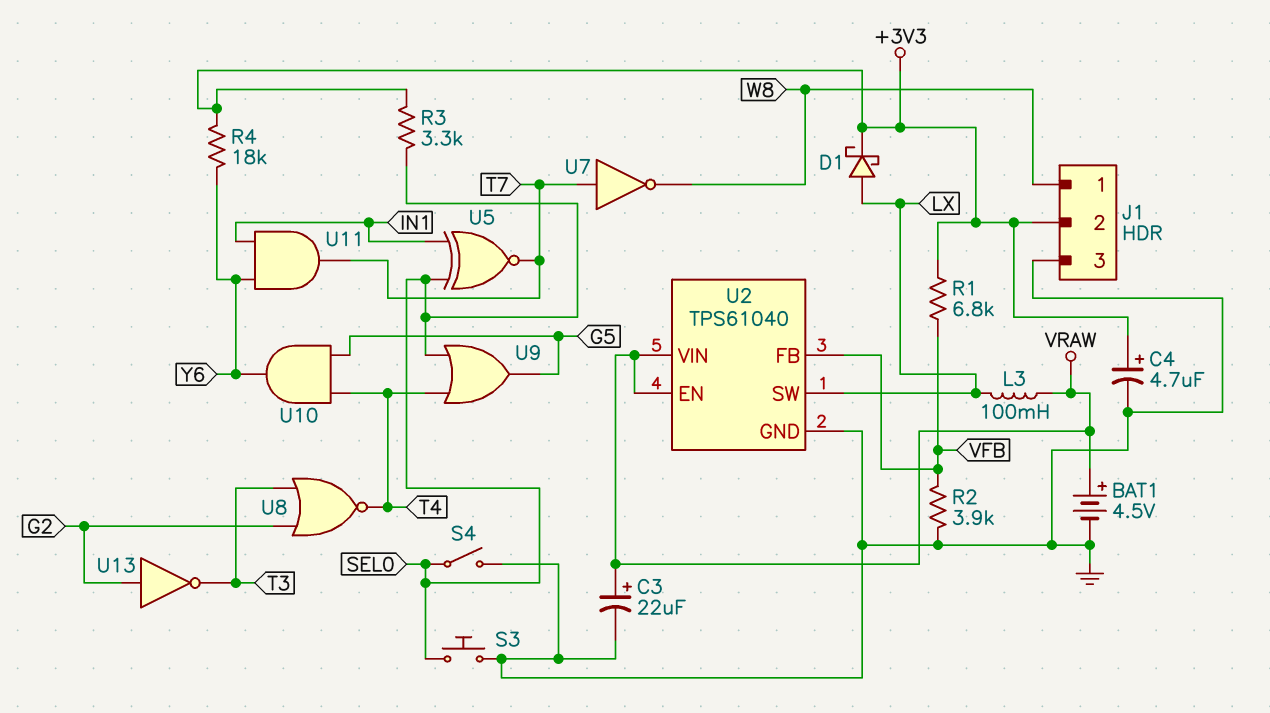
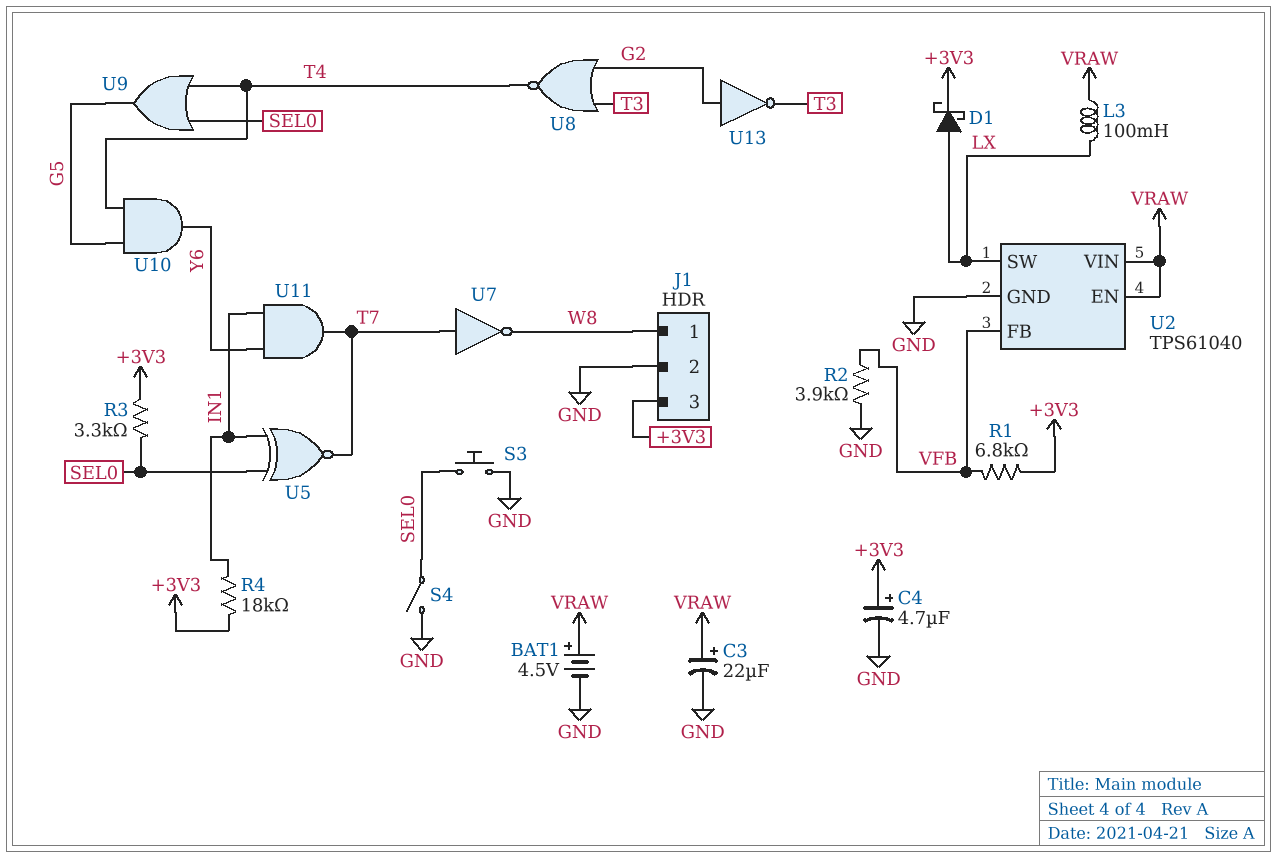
J1 pin 2: +3V3 -> GND
J1 pin 3: GND -> +3V3
R4: 18k (+3V3, Y6) -> 18k (+3V3, IN1)

